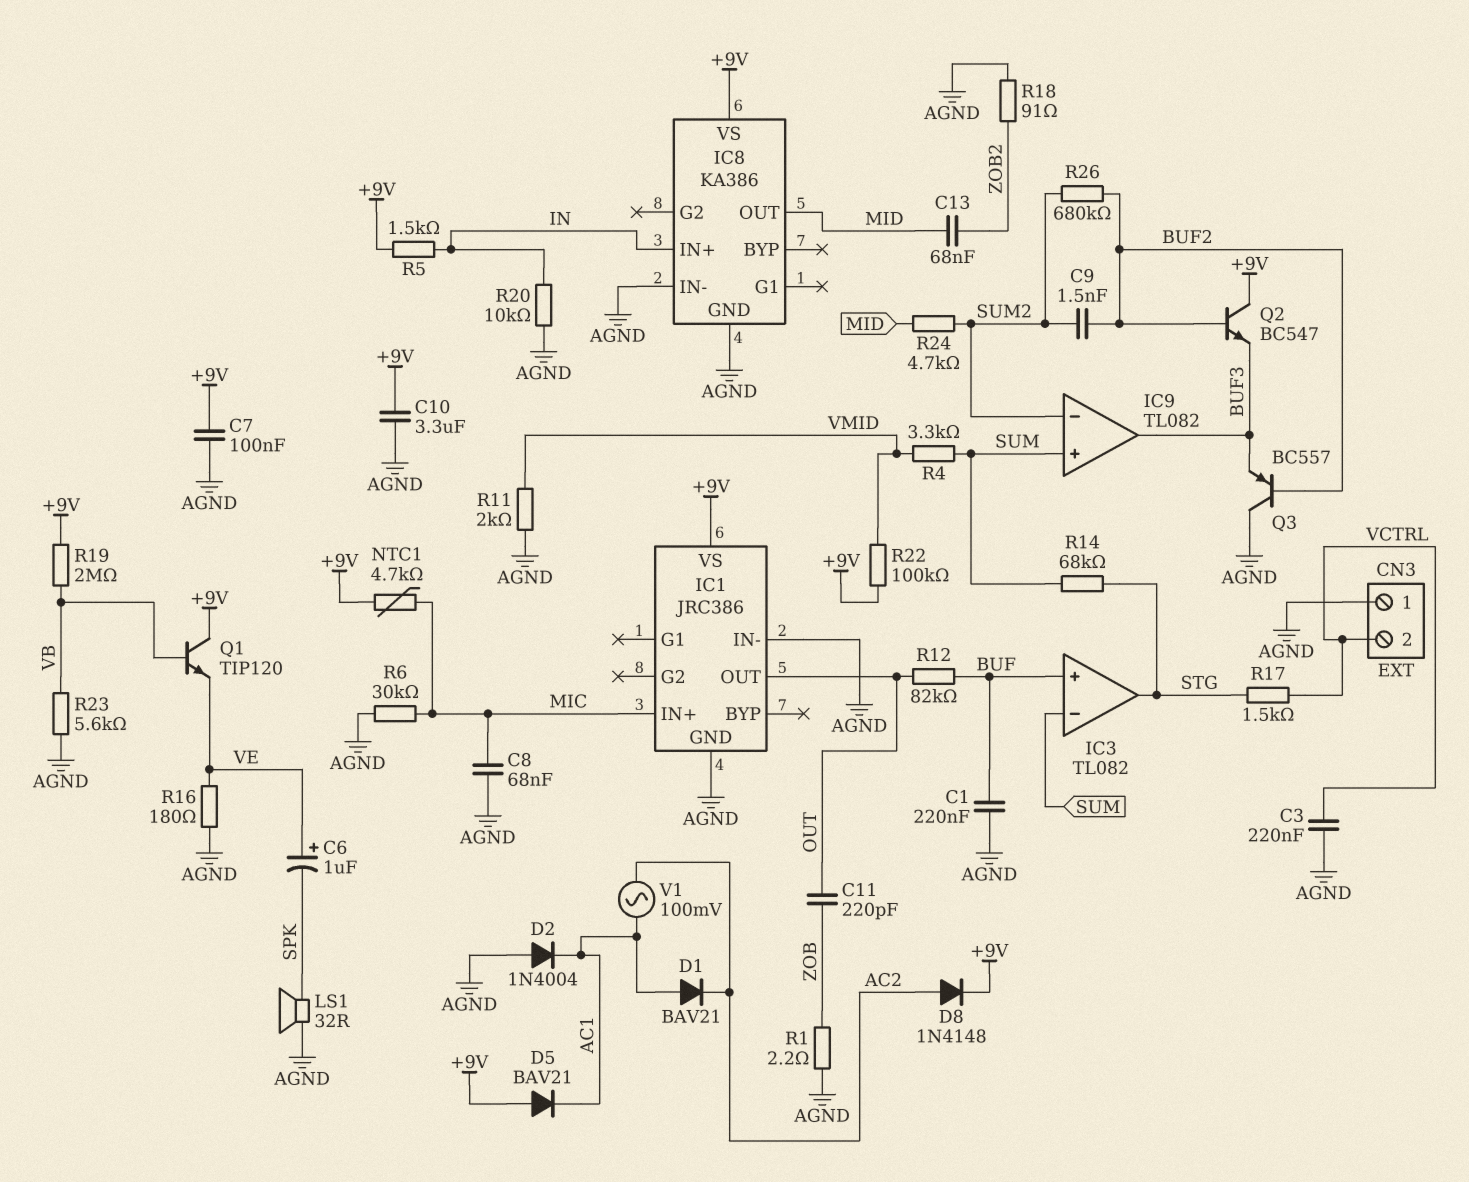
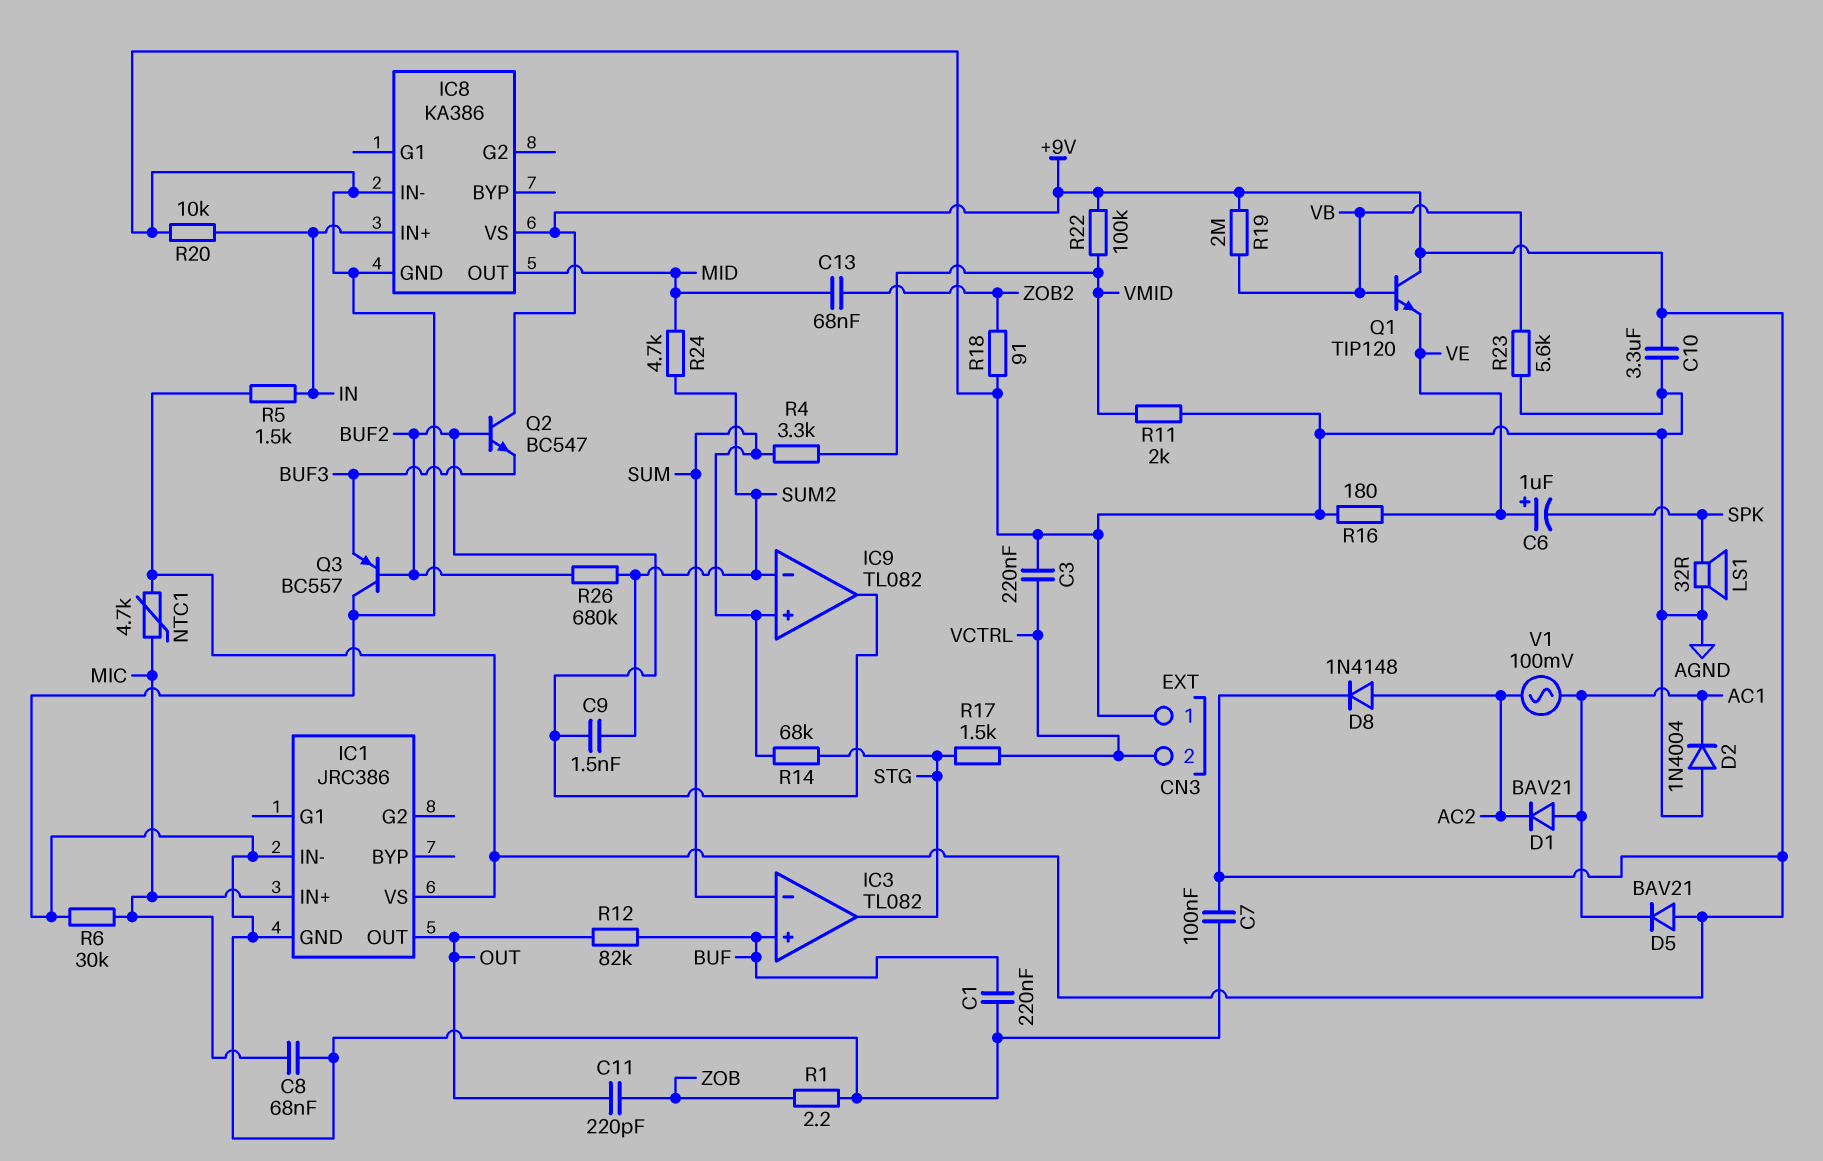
IC9 pin out: BUF3 -> BUF2

